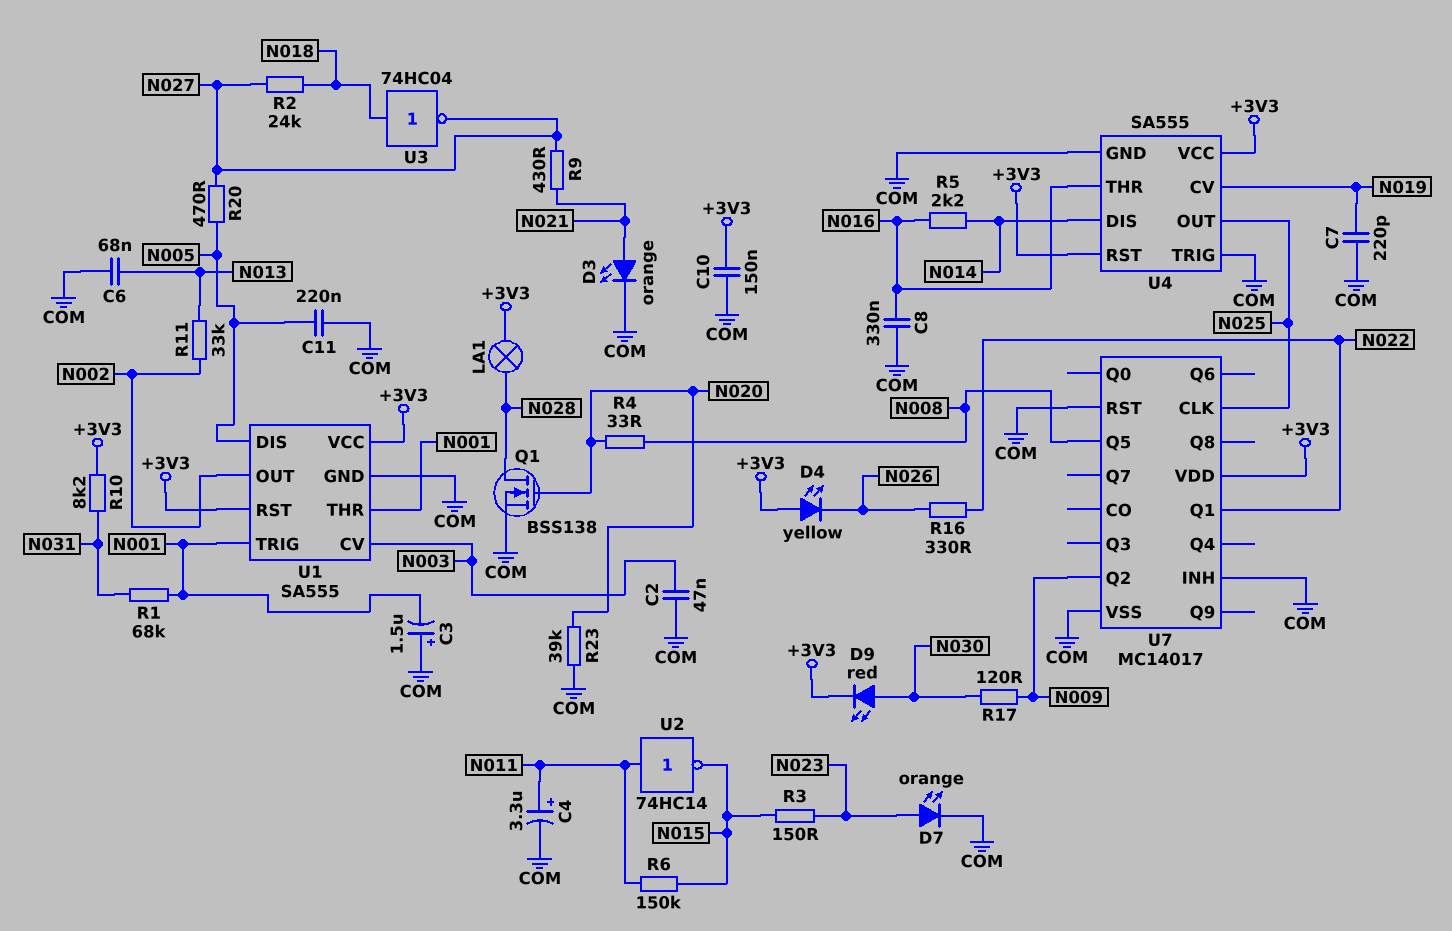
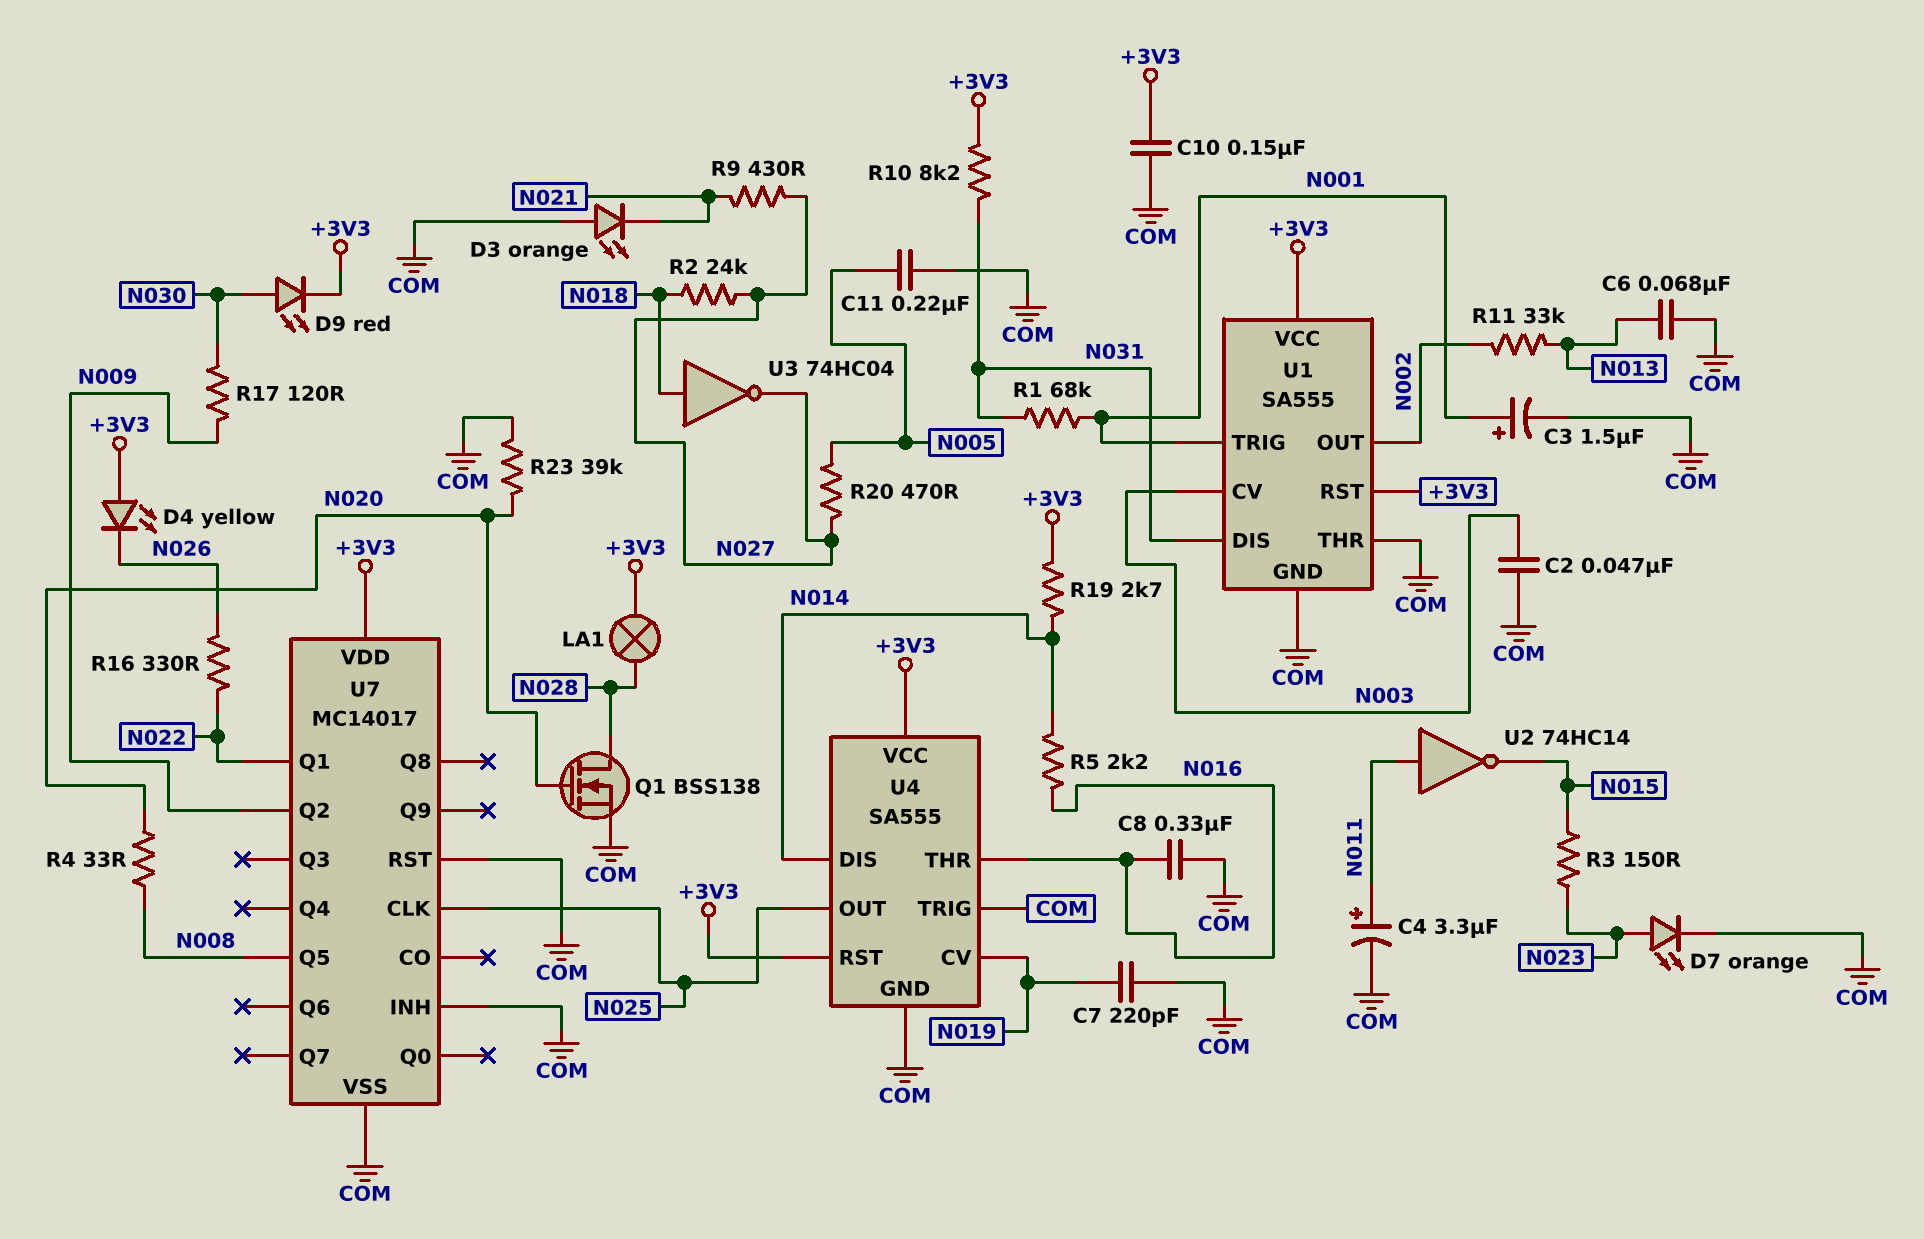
C3: 1.5uF (plus COM, minus N001) -> 1.5uF (plus N001, minus COM)
D3: LED orange (A N021, K COM) -> LED orange (A COM, K N021)
R6: 150k (N011, N015) -> none
R19: none -> 2.7k (+3V3, N014)
U1 pin DIS: N005 -> N031
U1 pin THR: N001 -> COM

